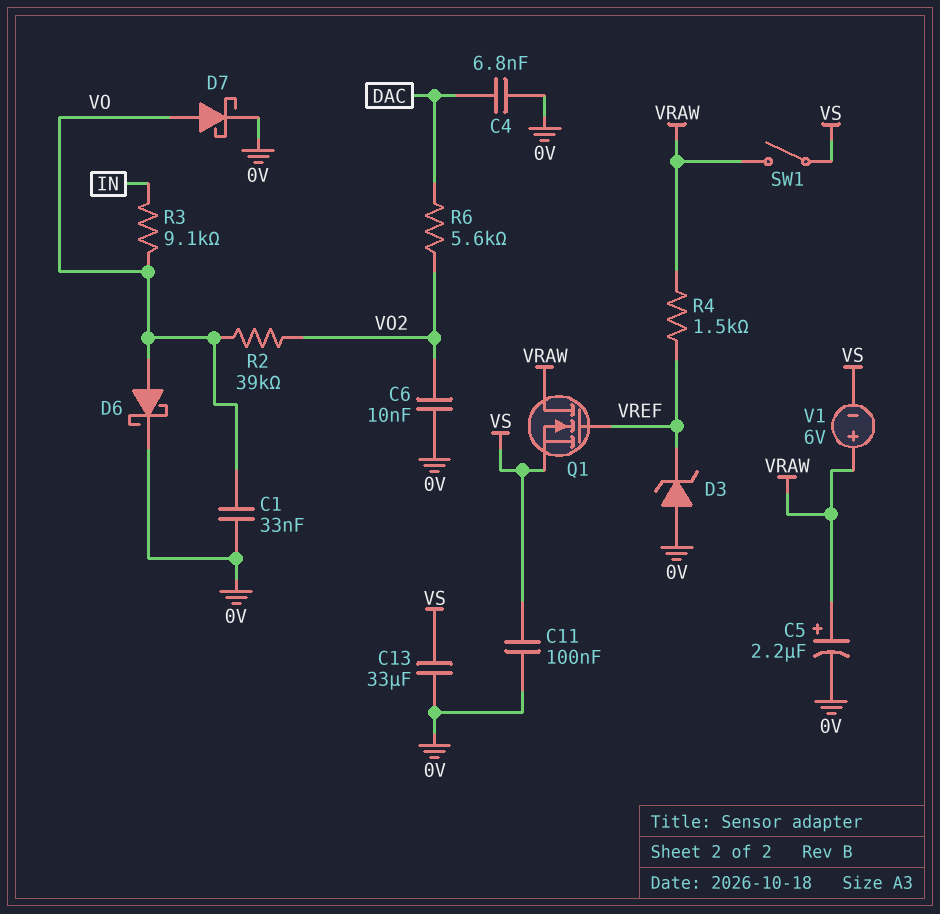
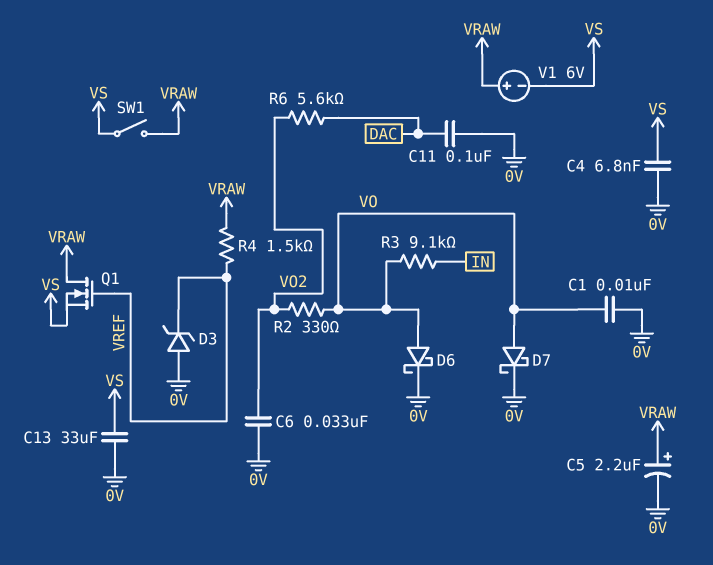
C1: 33nF (0V, VO) -> 10nF (0V, VO)
C4: 6.8nF (0V, DAC) -> 6.8nF (0V, VS)
C6: 10nF (0V, VO2) -> 33nF (0V, VO2)
C11: 100nF (0V, VS) -> 100nF (0V, DAC)
R2: 39k (VO, VO2) -> 330 (VO, VO2)

